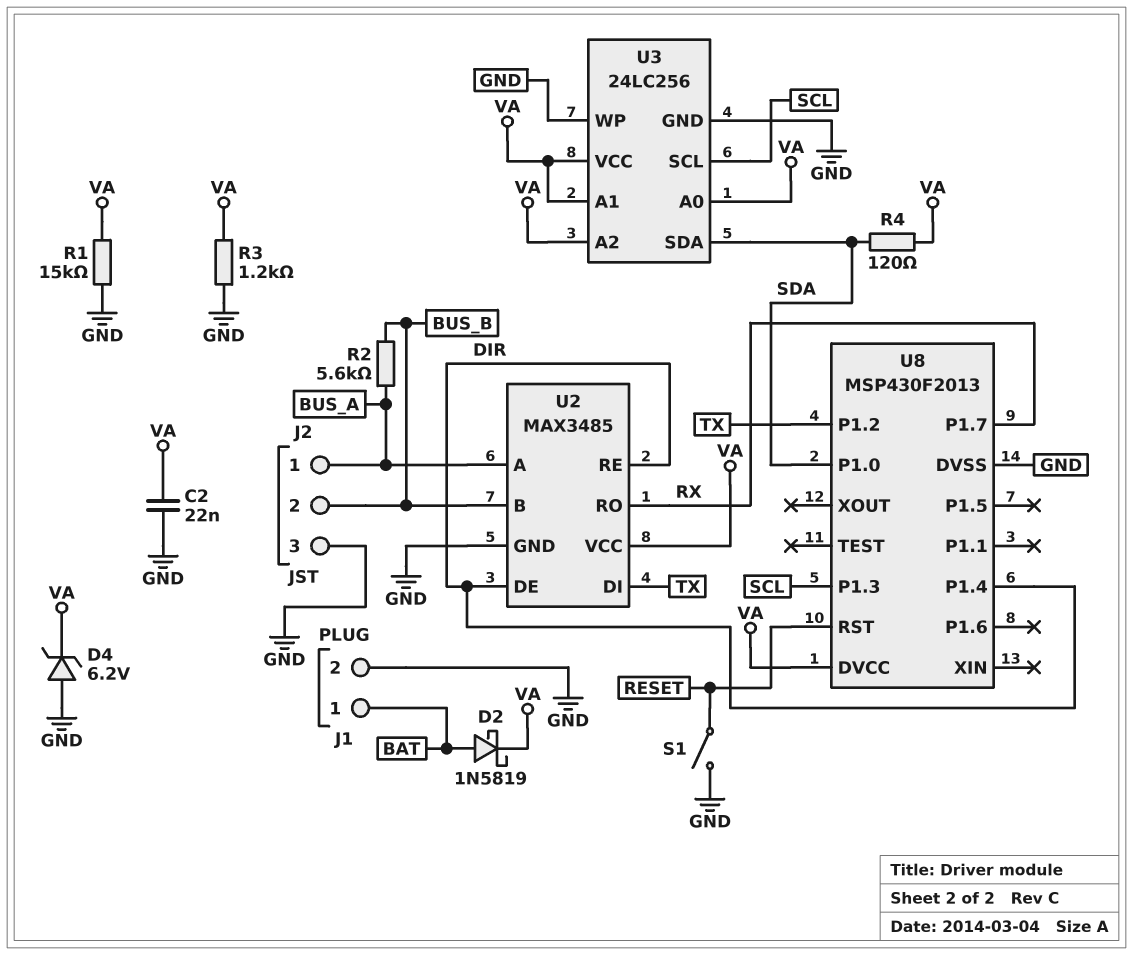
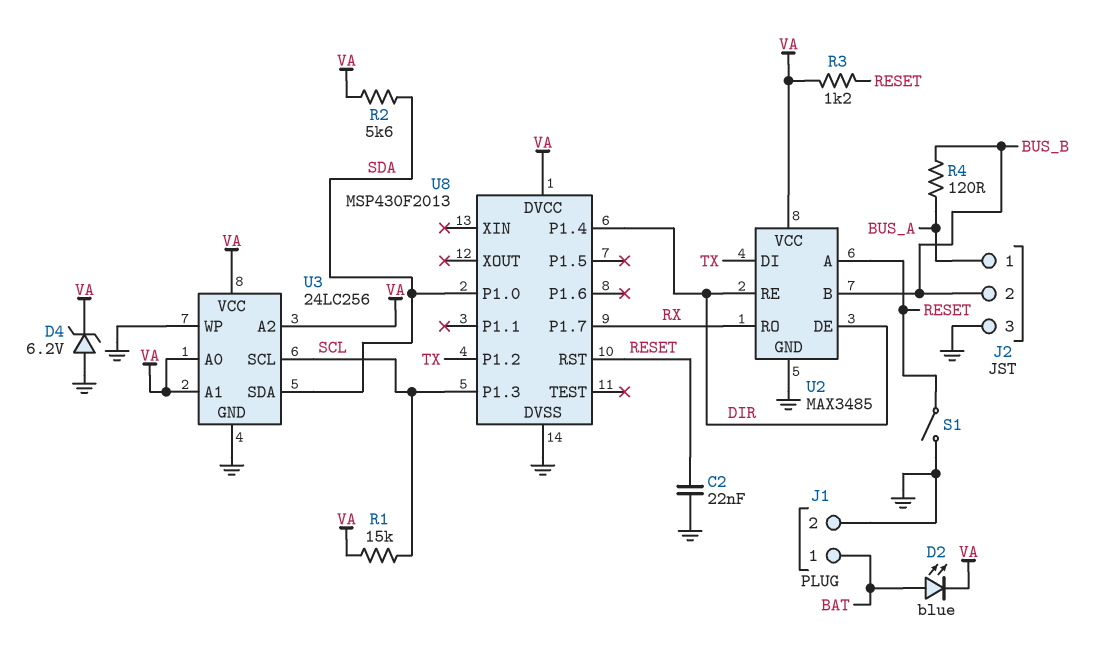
C2: 22nF (GND, VA) -> 22nF (GND, RESET)
D2: schottky 1N5819 (A BAT, K VA) -> LED blue (A BAT, K VA)
R1: 15k (GND, VA) -> 15k (SCL, VA)
R2: 5.6k (BUS_A, BUS_B) -> 5.6k (SDA, VA)
R3: 1.2k (GND, VA) -> 1.2k (RESET, VA)
R4: 120 (SDA, VA) -> 120 (BUS_A, BUS_B)
U2 pin A: BUS_A -> RESET

